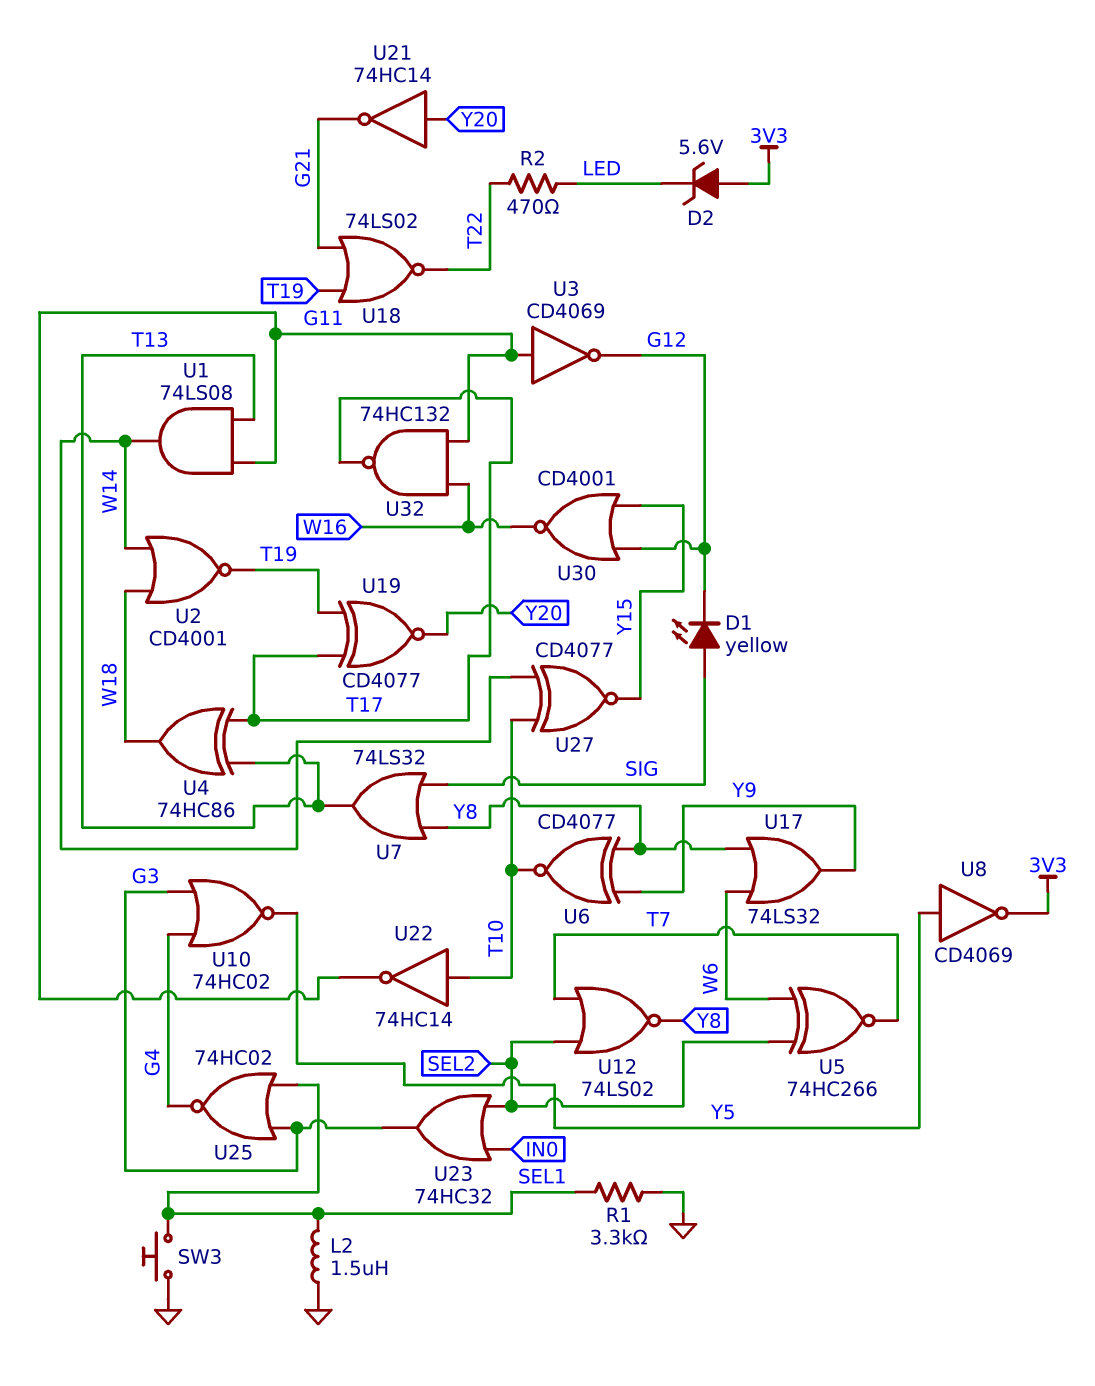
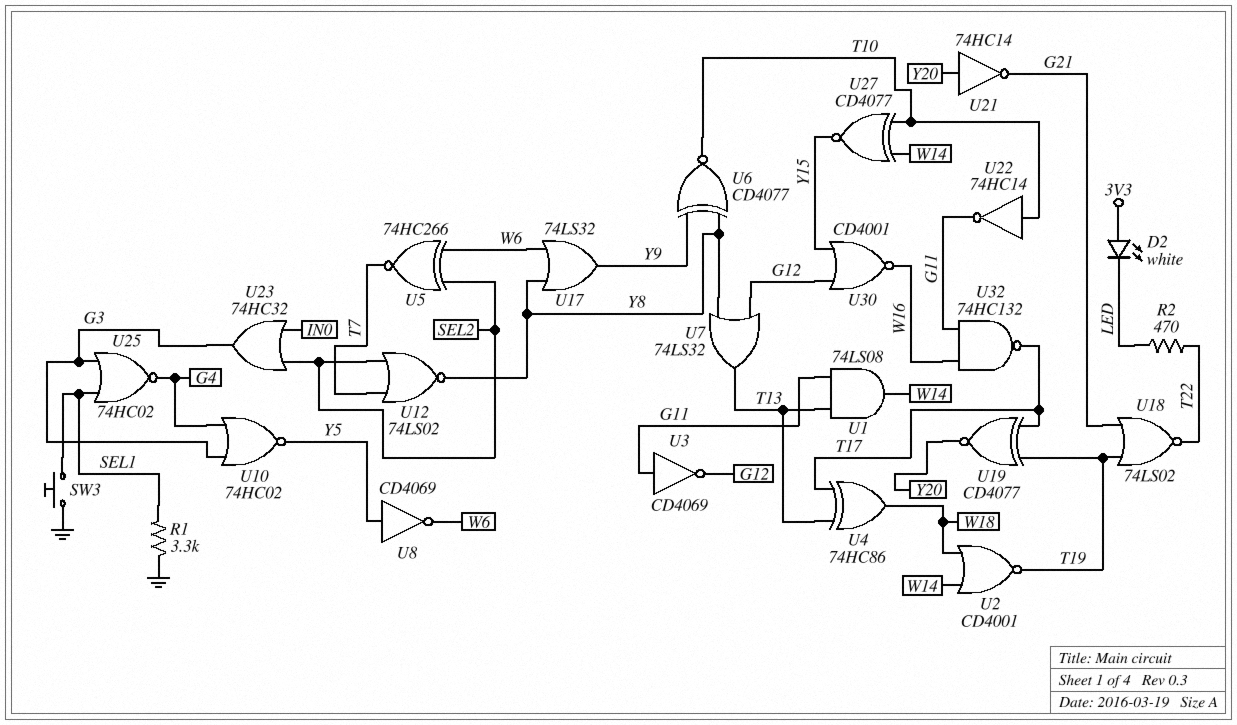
D1: LED yellow (A SIG, K G12) -> none
D2: zener 5.6V (A 3V3, K LED) -> LED white (A 3V3, K LED)
L2: 1.5uH (GND, SEL1) -> none
U7: OR 74LS32 (in SIG, in Y8, out T13) -> OR 74LS32 (in G12, in Y8, out T13)
U8: NOT CD4069 (in Y5, out 3V3) -> NOT CD4069 (in Y5, out W6)

